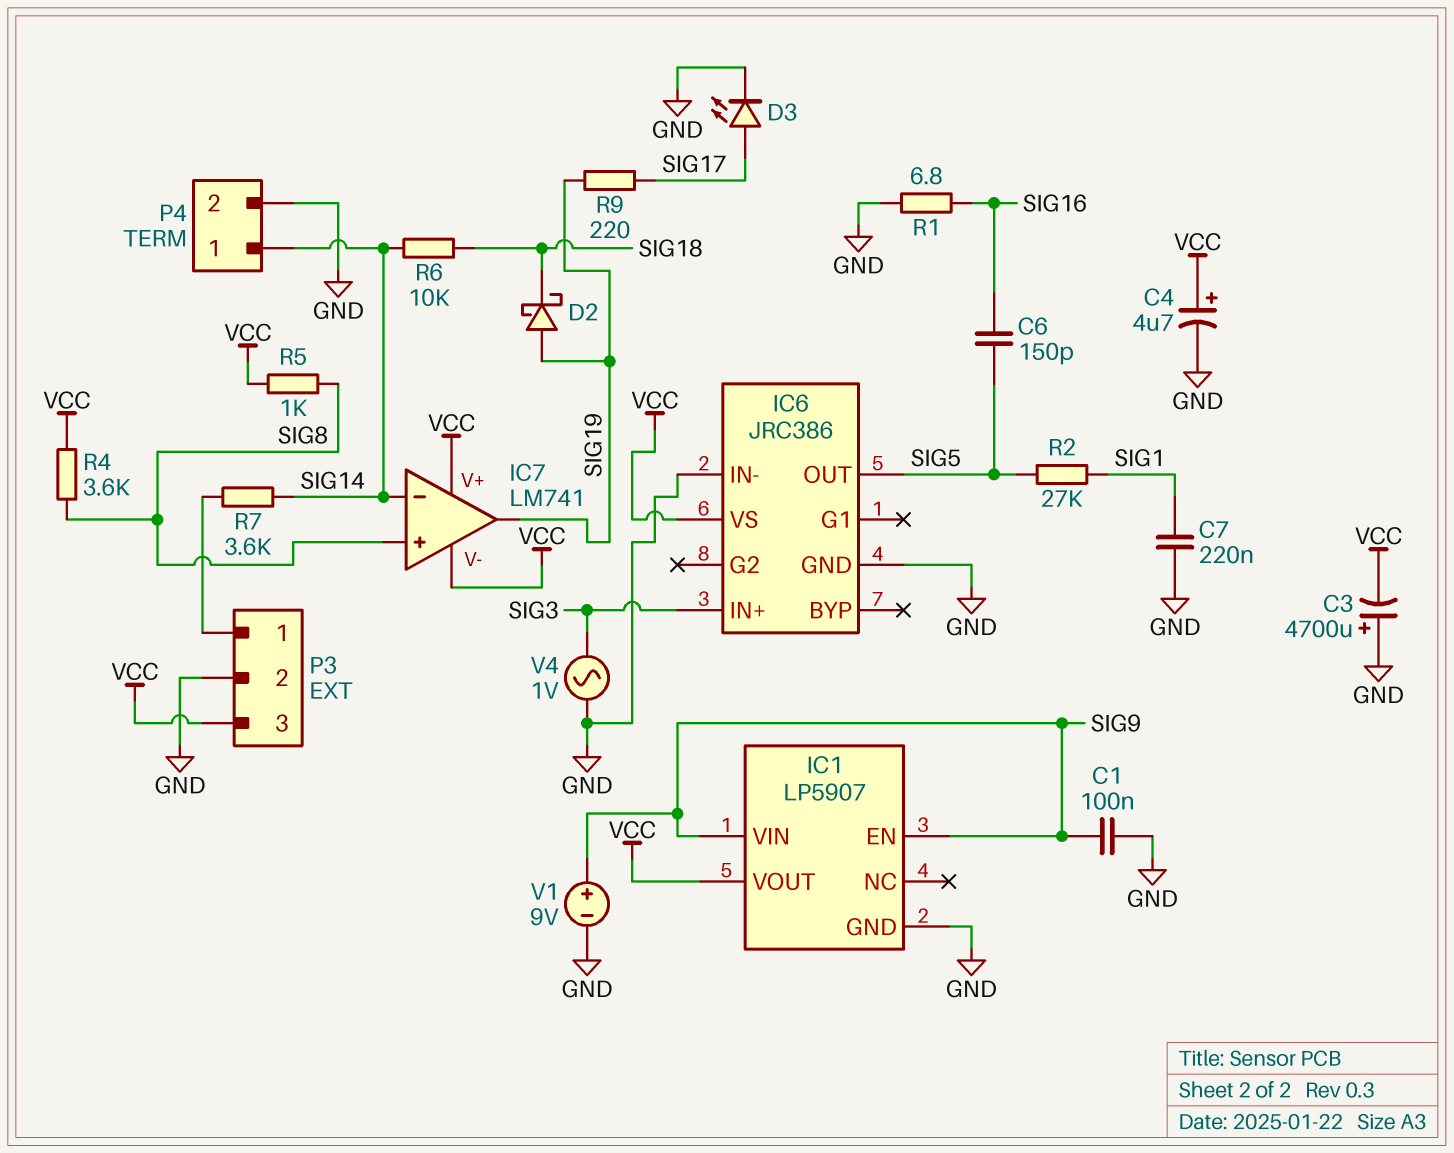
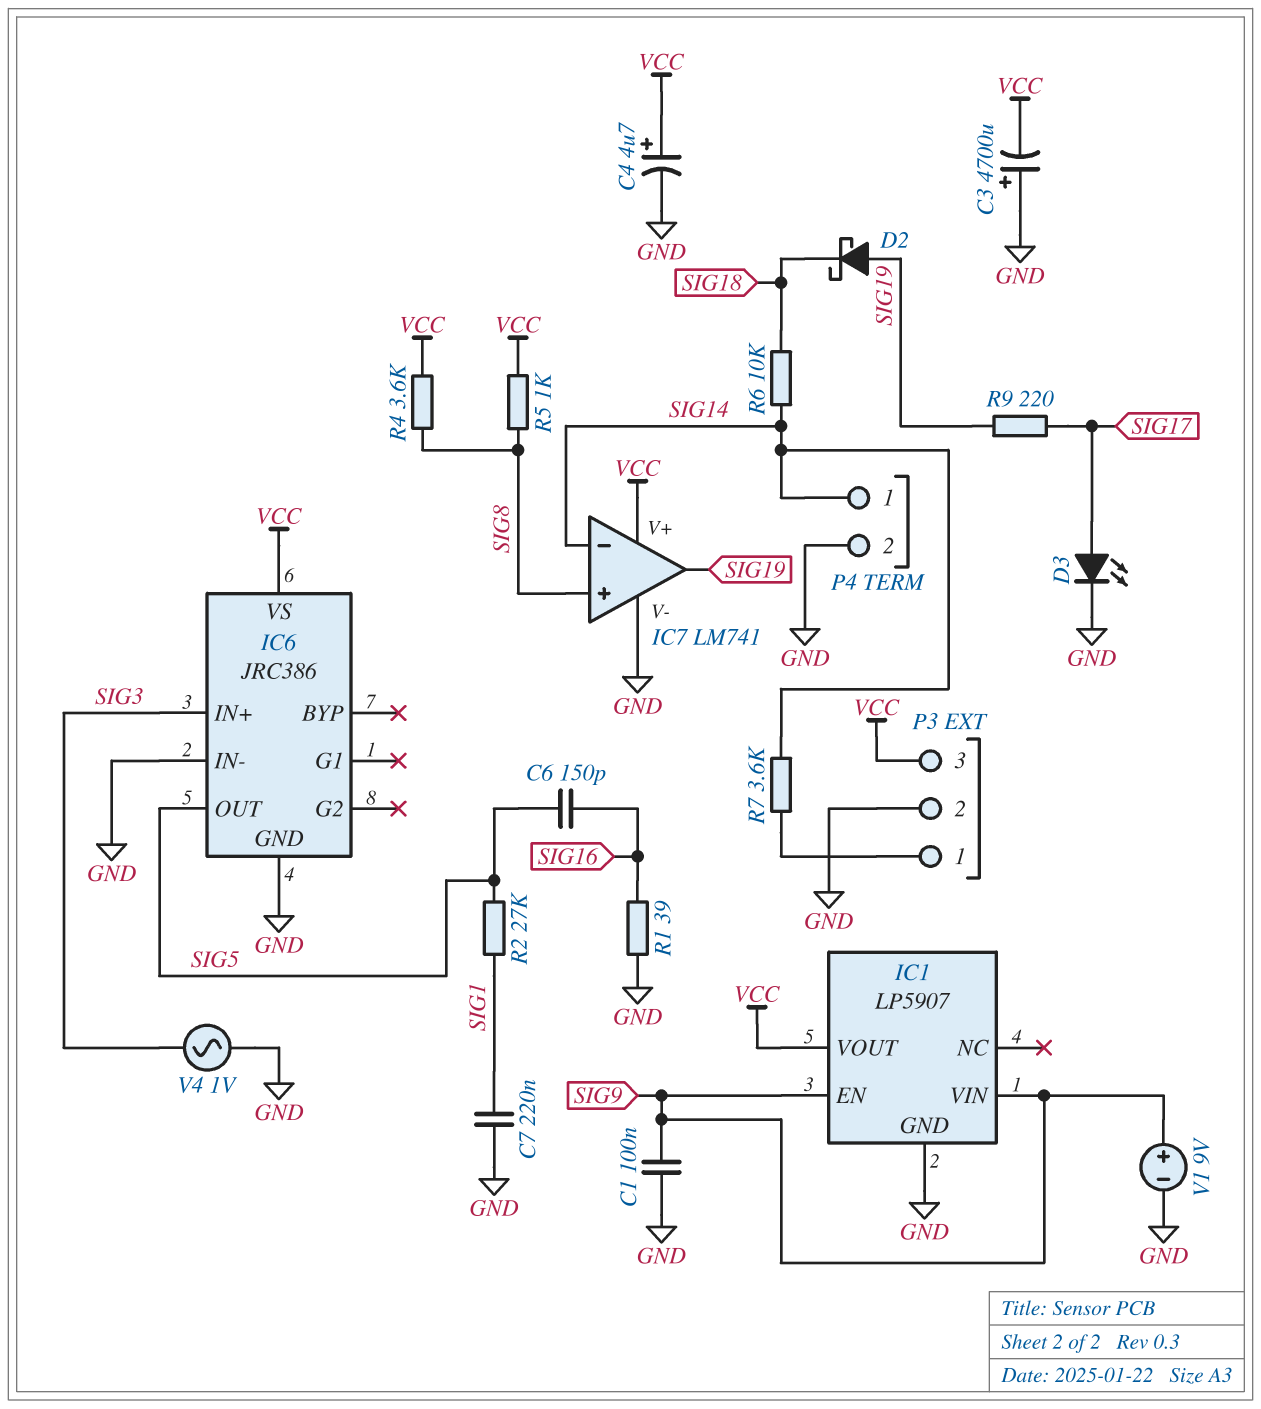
IC7 pin V-: VCC -> GND
R1: 6.8 (GND, SIG16) -> 39 (GND, SIG16)

